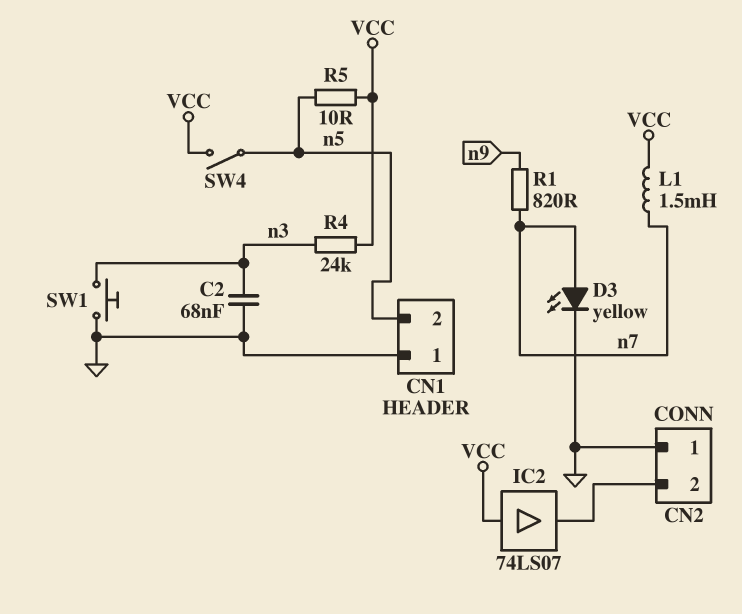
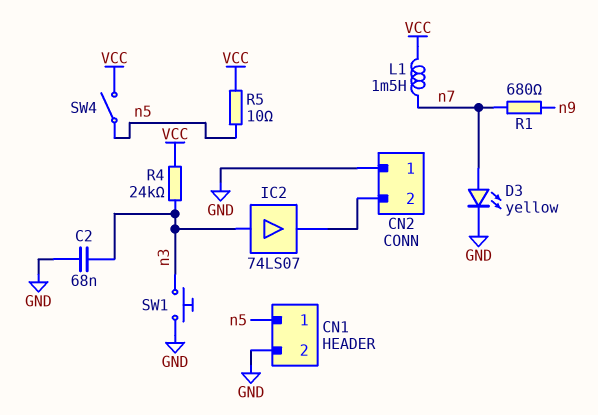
CN1 pin 1: GND -> n5
CN1 pin 2: n5 -> GND
IC2: buffer 74LS07 (in VCC, out CN2/2) -> buffer 74LS07 (in n3, out CN2/2)
R1: 820 (n7, n9) -> 680 (n7, n9)

